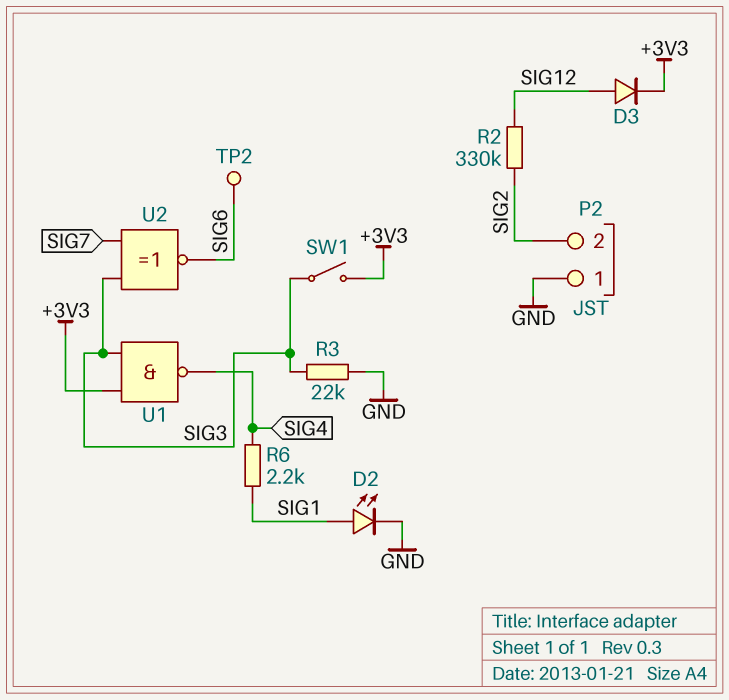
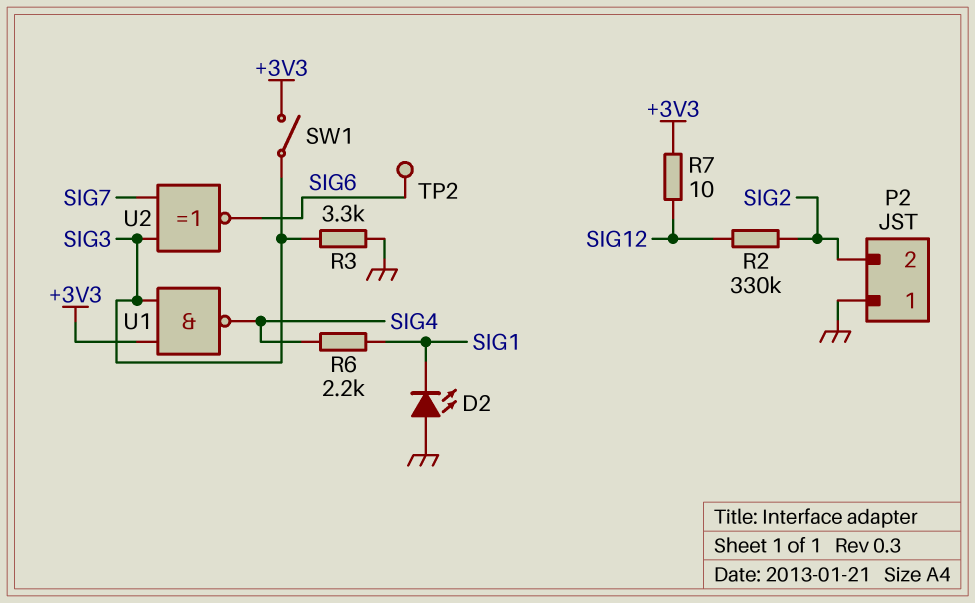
D2: LED (A SIG1, K GND) -> LED (A GND, K SIG1)
D3: diode (A SIG12, K +3V3) -> none
R3: 22k (GND, SIG3) -> 3.3k (GND, SIG3)
R7: none -> 10 (+3V3, SIG12)

